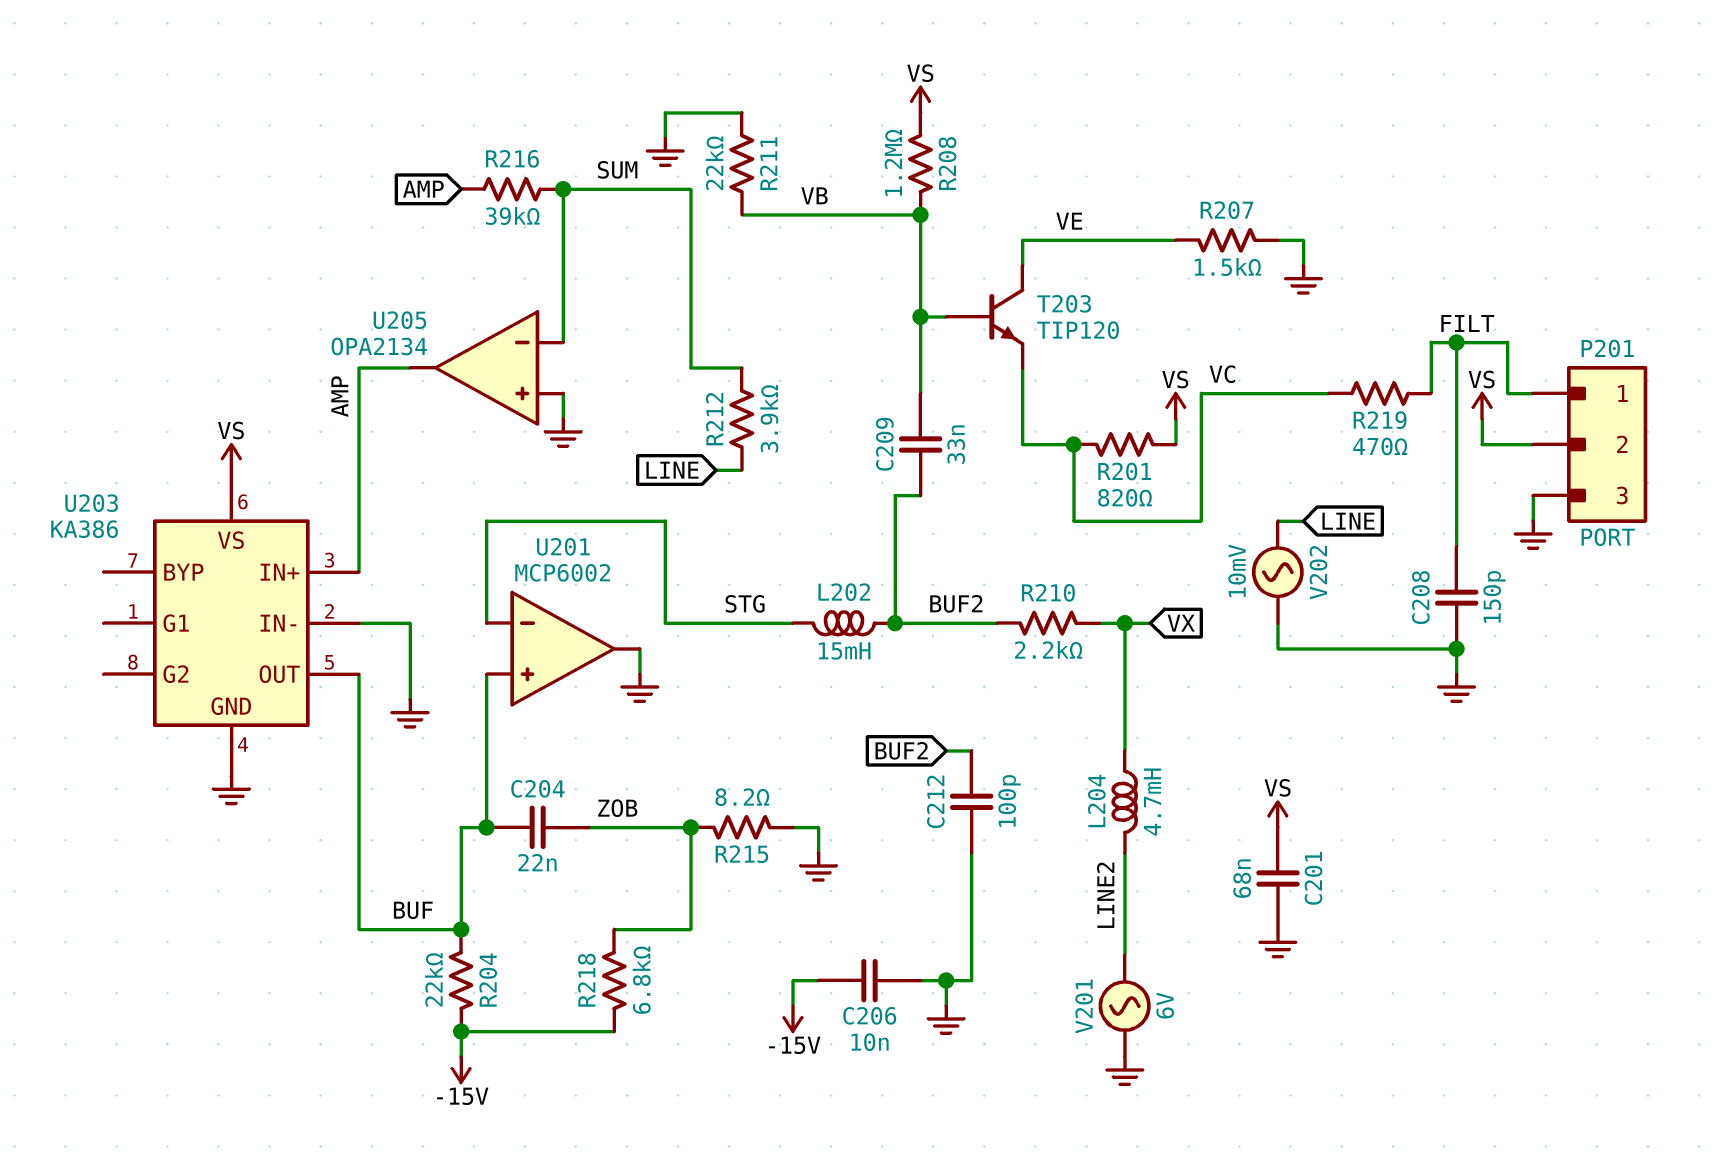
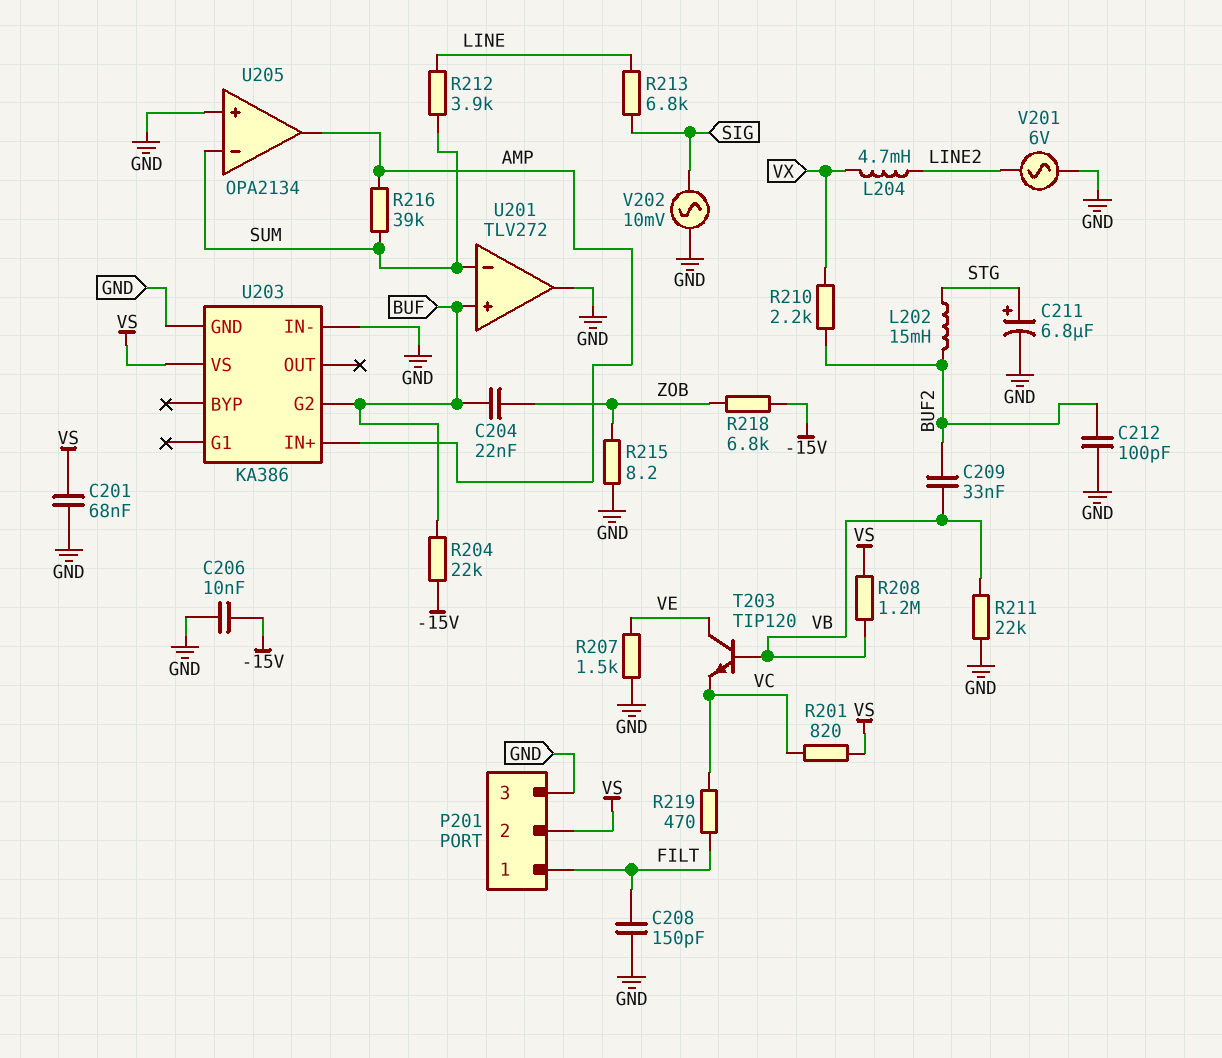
C211: none -> 6.8uF (plus STG, minus GND)
R213: none -> 6.8k (LINE, SIG)
U201: MCP6002 -> TLV272
U201 pin in-: STG -> SUM
U203 pin G2: none -> BUF
U203 pin OUT: BUF -> none
V202: AC 10mV (GND, LINE) -> AC 10mV (GND, SIG)

